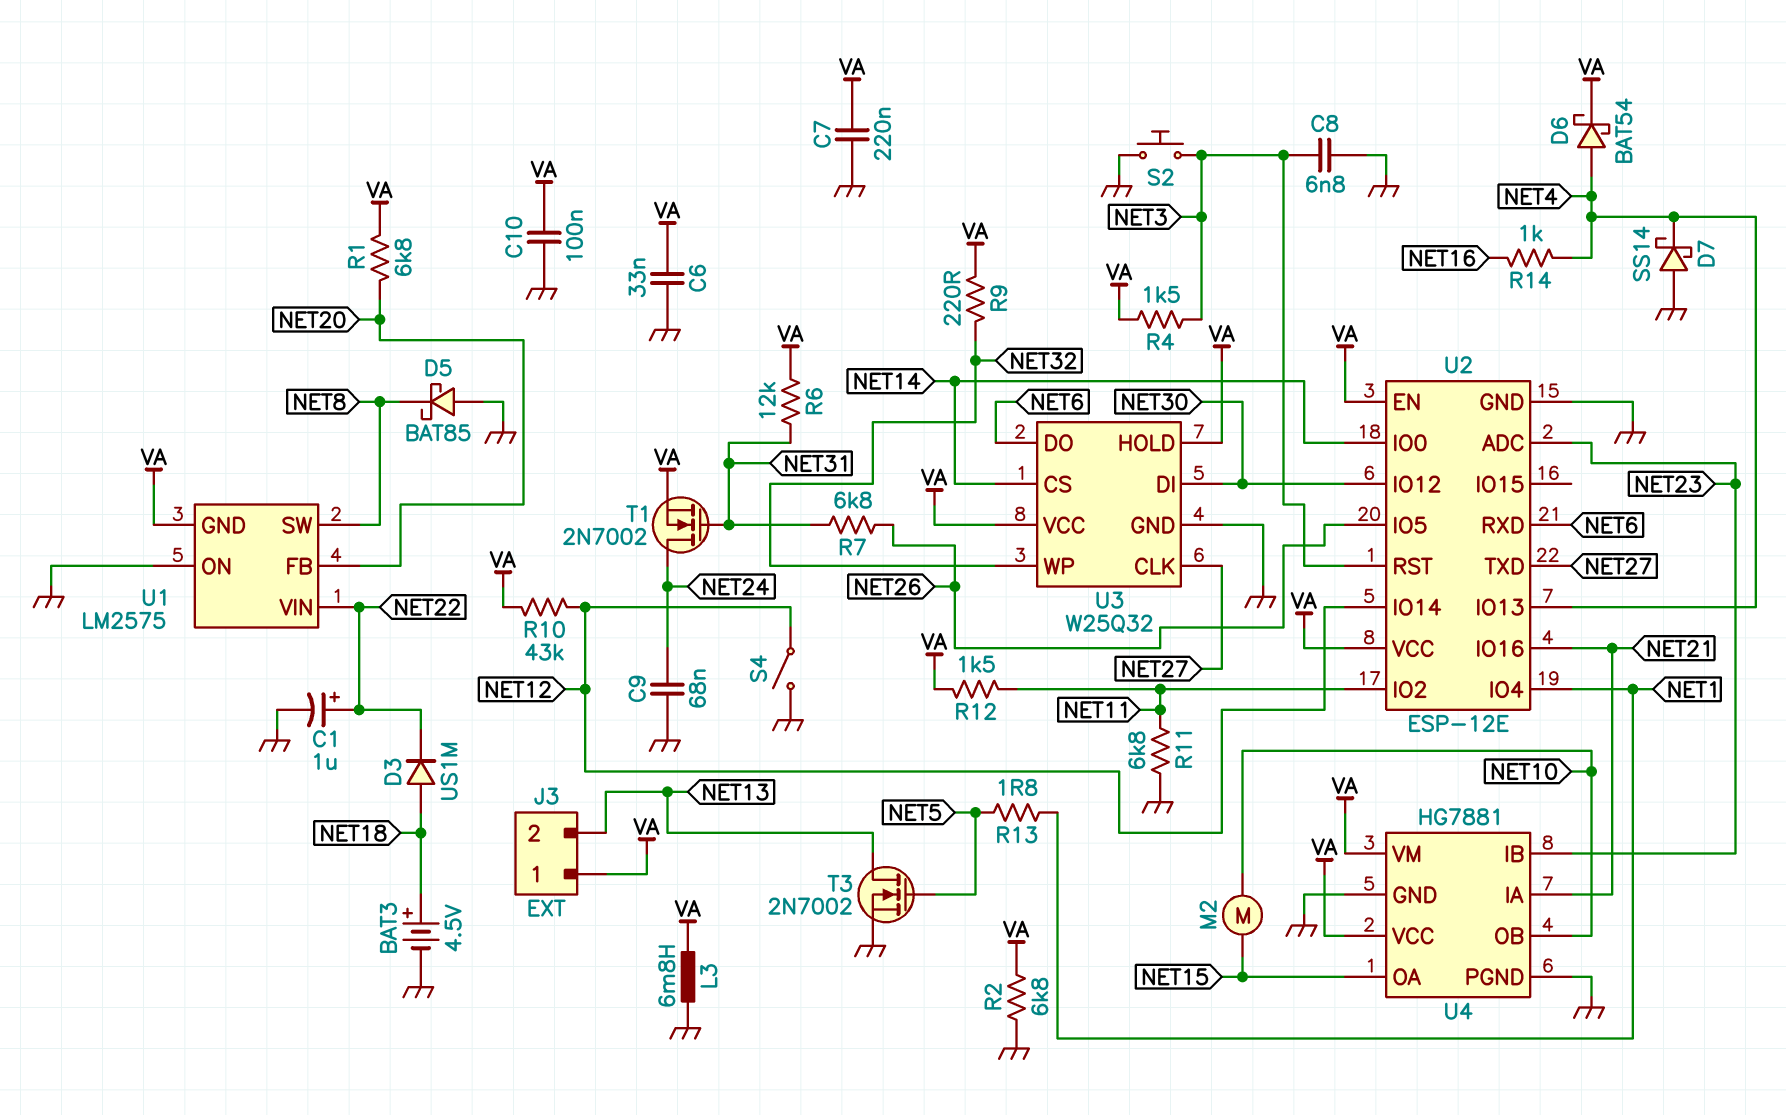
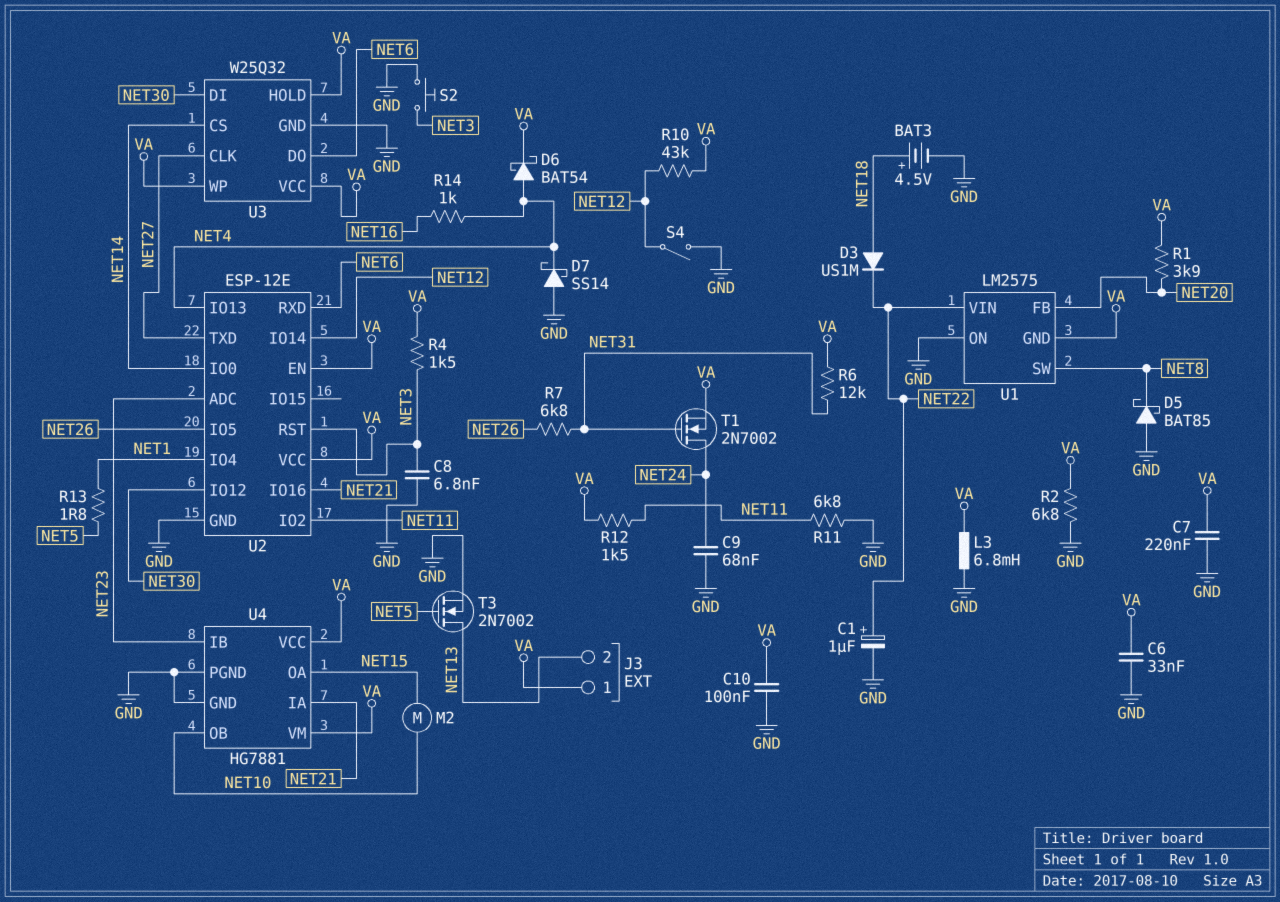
R1: 6.8k (NET20, VA) -> 3.9k (NET20, VA)
R9: 220 (NET32, VA) -> none
U3 pin WP: NET32 -> VA

